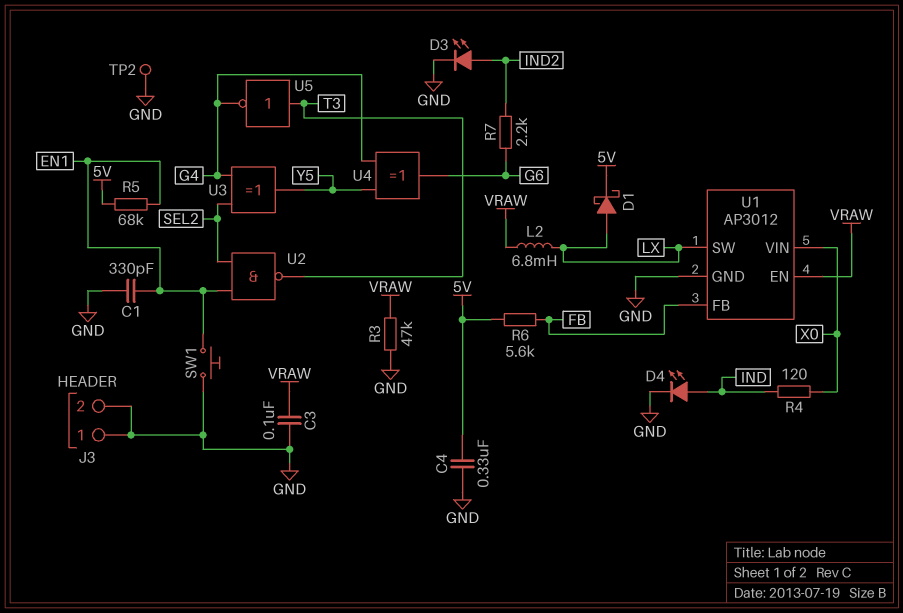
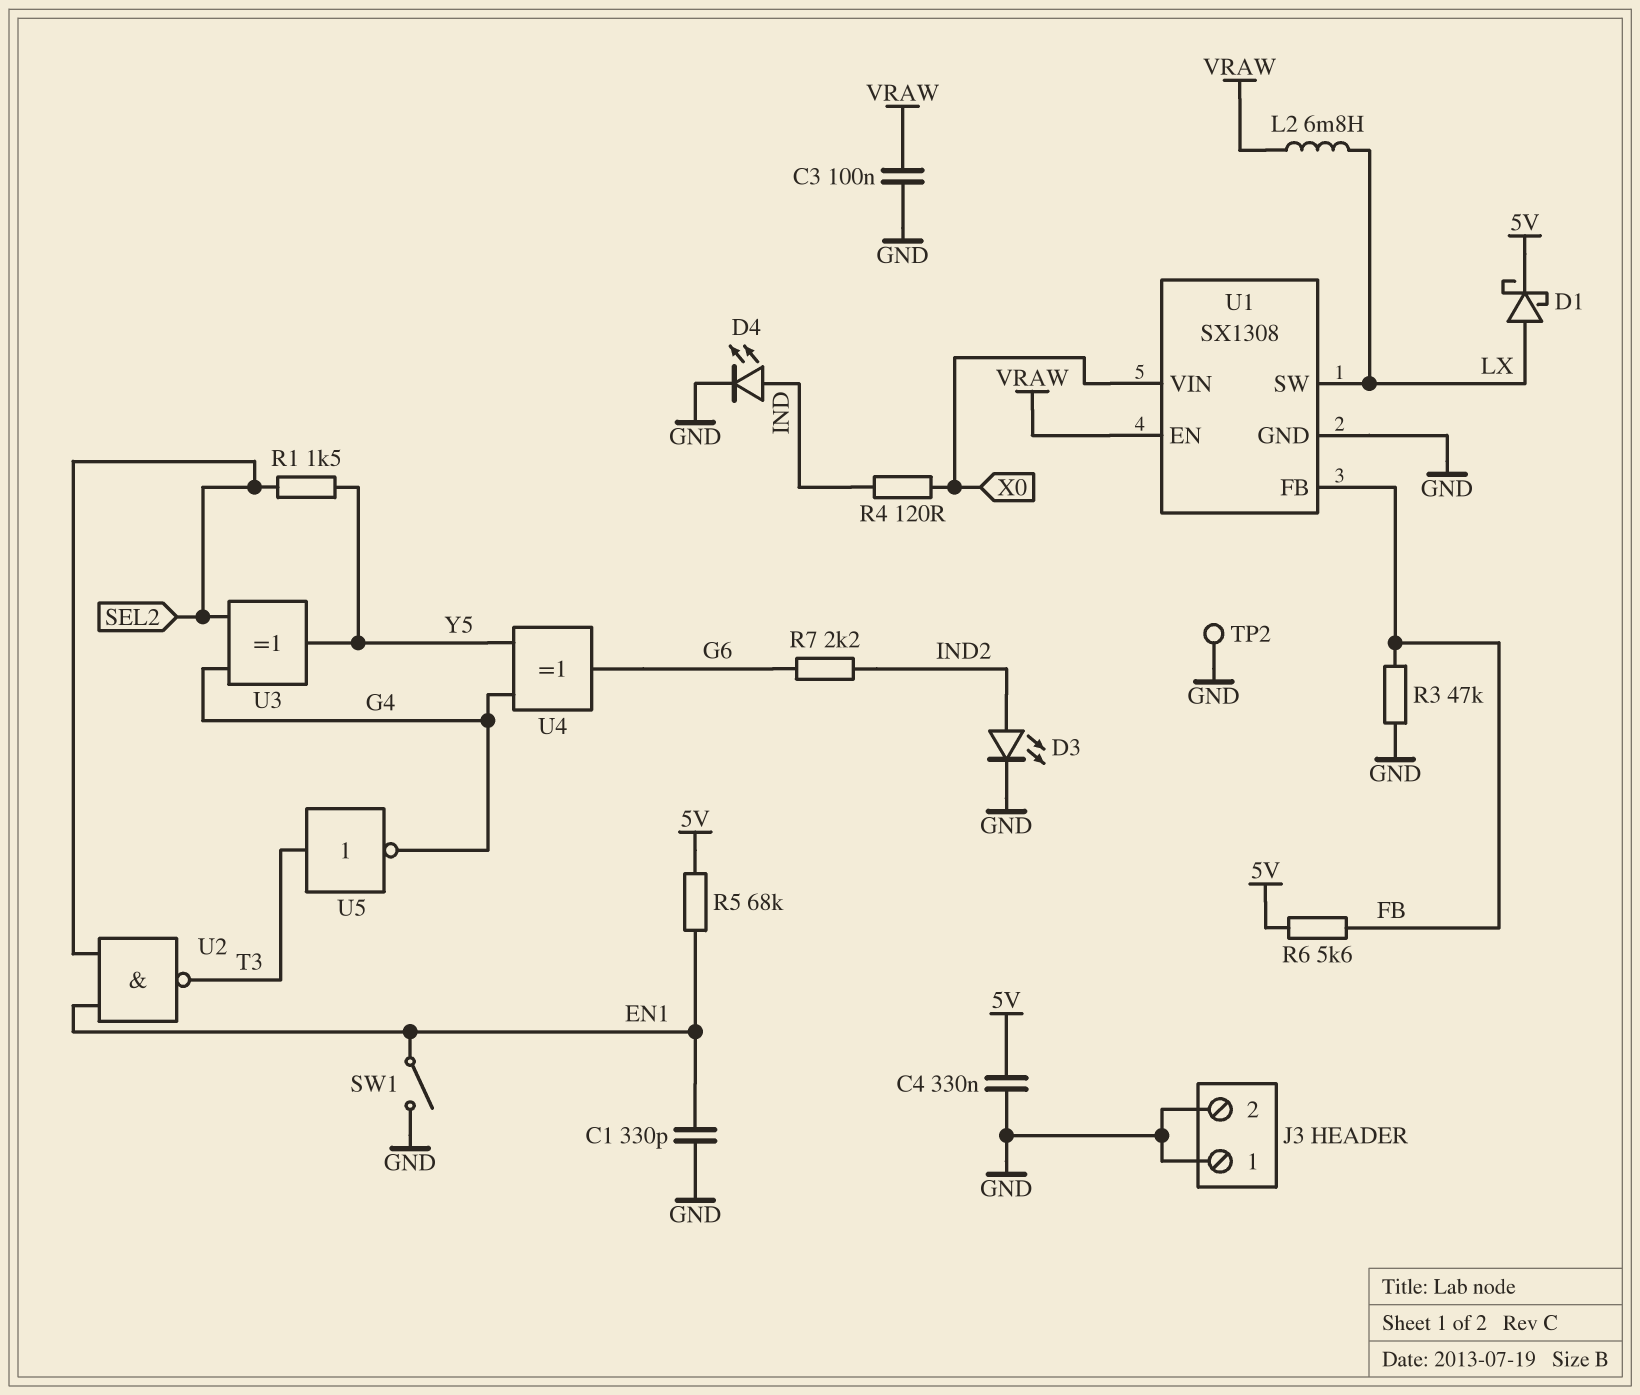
R1: none -> 1.5k (SEL2, Y5)
R3: 47k (GND, VRAW) -> 47k (FB, GND)
SW1: button (EN1, GND) -> switch (EN1, GND)
U1: AP3012 -> SX1308

